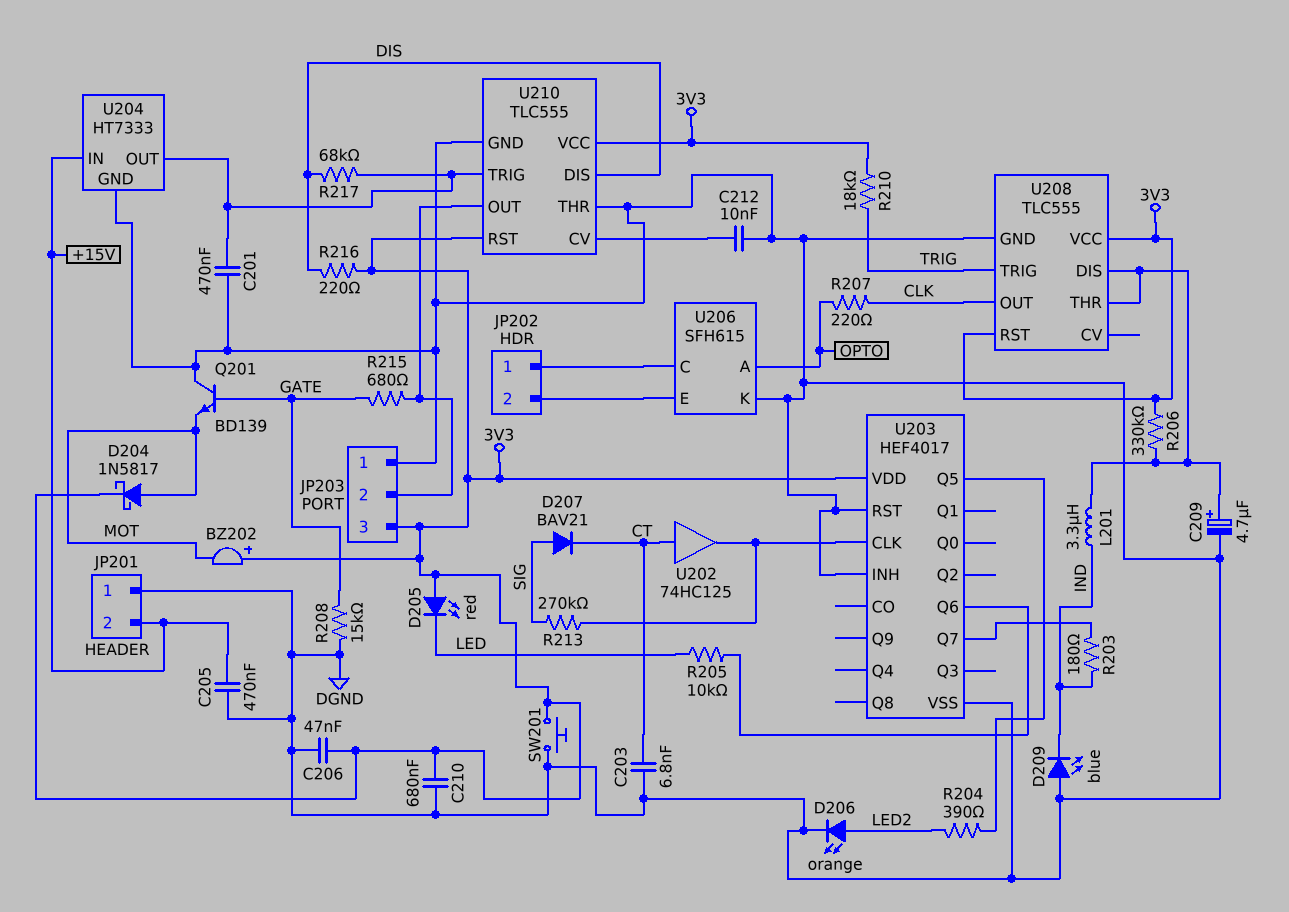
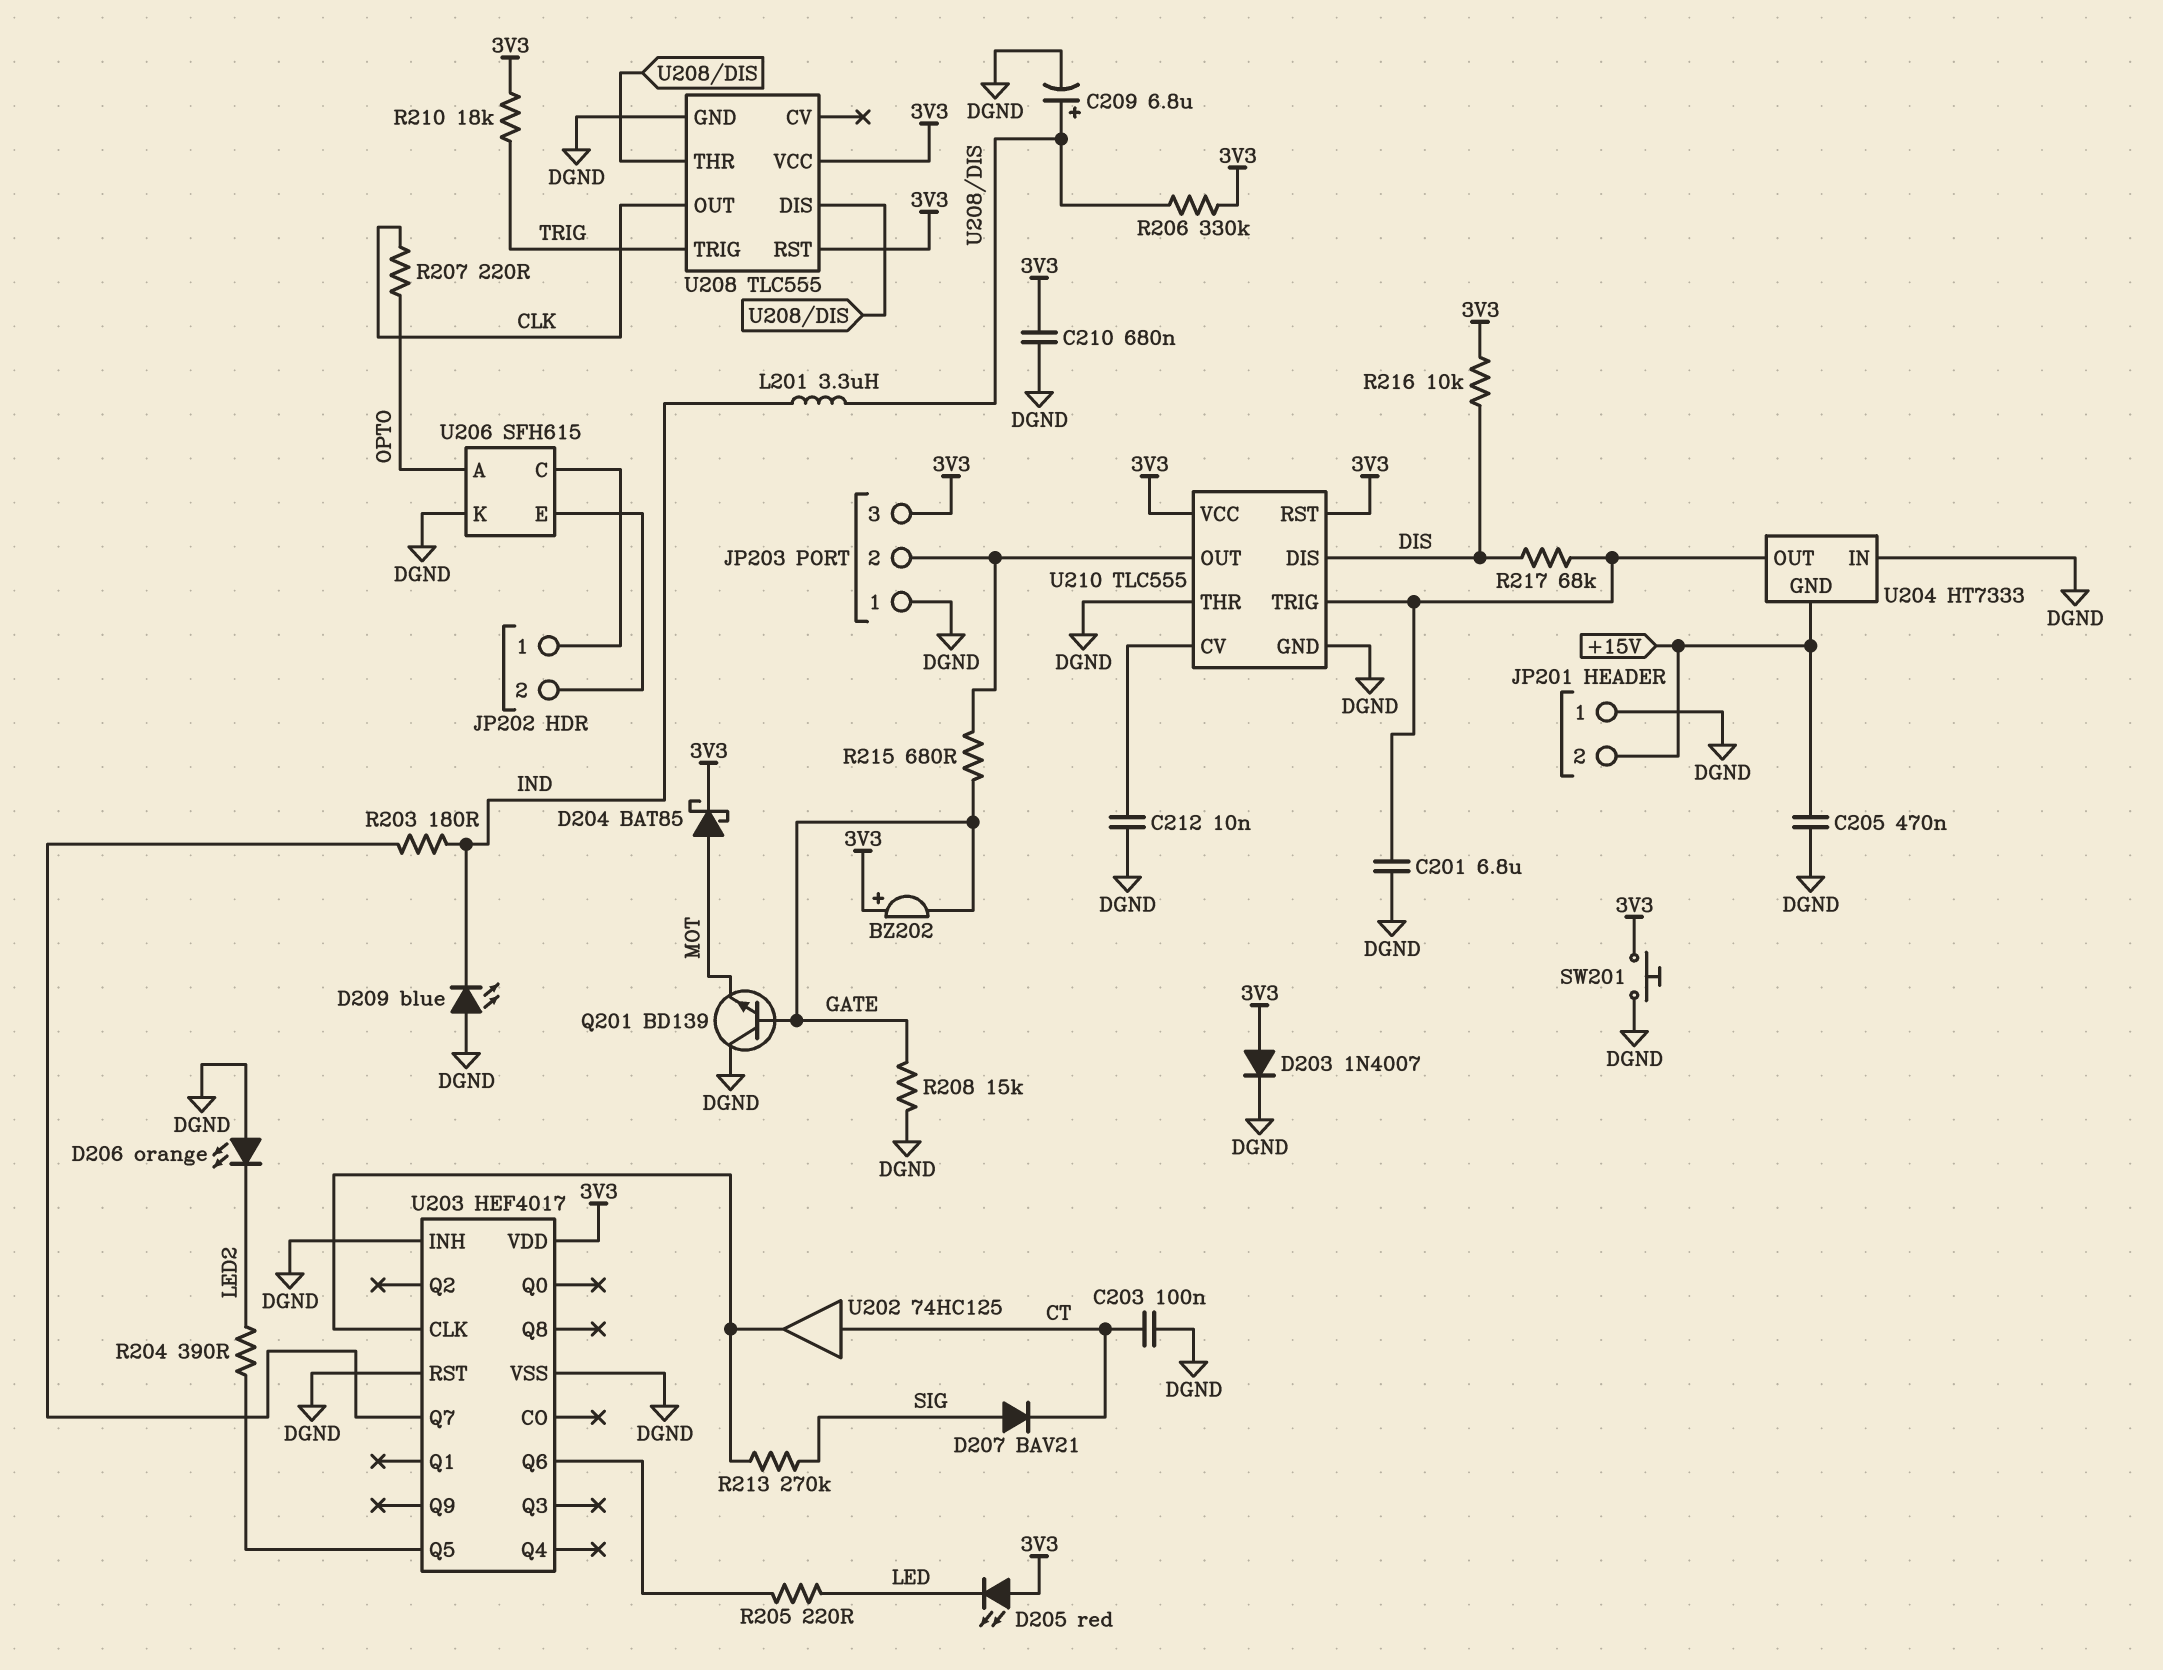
BZ202: buzzer (plus 3V3, minus MOT) -> buzzer (plus 3V3, minus GATE)
C201: 470nF (DGND, U204/OUT) -> 6.8uF (DGND, U204/OUT)
C203: 6.8nF (CT, DGND) -> 100nF (CT, DGND)
C206: 47nF (3V3, DGND) -> none
C209: 4.7uF (plus U208/DIS, minus DGND) -> 6.8uF (plus U208/DIS, minus DGND)
D203: none -> diode 1N4007 (A 3V3, K DGND)
D204: schottky 1N5817 (A MOT, K 3V3) -> schottky BAT85 (A MOT, K 3V3)
D206: LED orange (A LED2, K DGND) -> LED orange (A DGND, K LED2)
R205: 10k (LED, U203/Q6) -> 220 (LED, U203/Q6)
R216: 220 (3V3, DIS) -> 10k (3V3, DIS)
U204 pin GND: DGND -> +15V
U204 pin IN: +15V -> DGND

